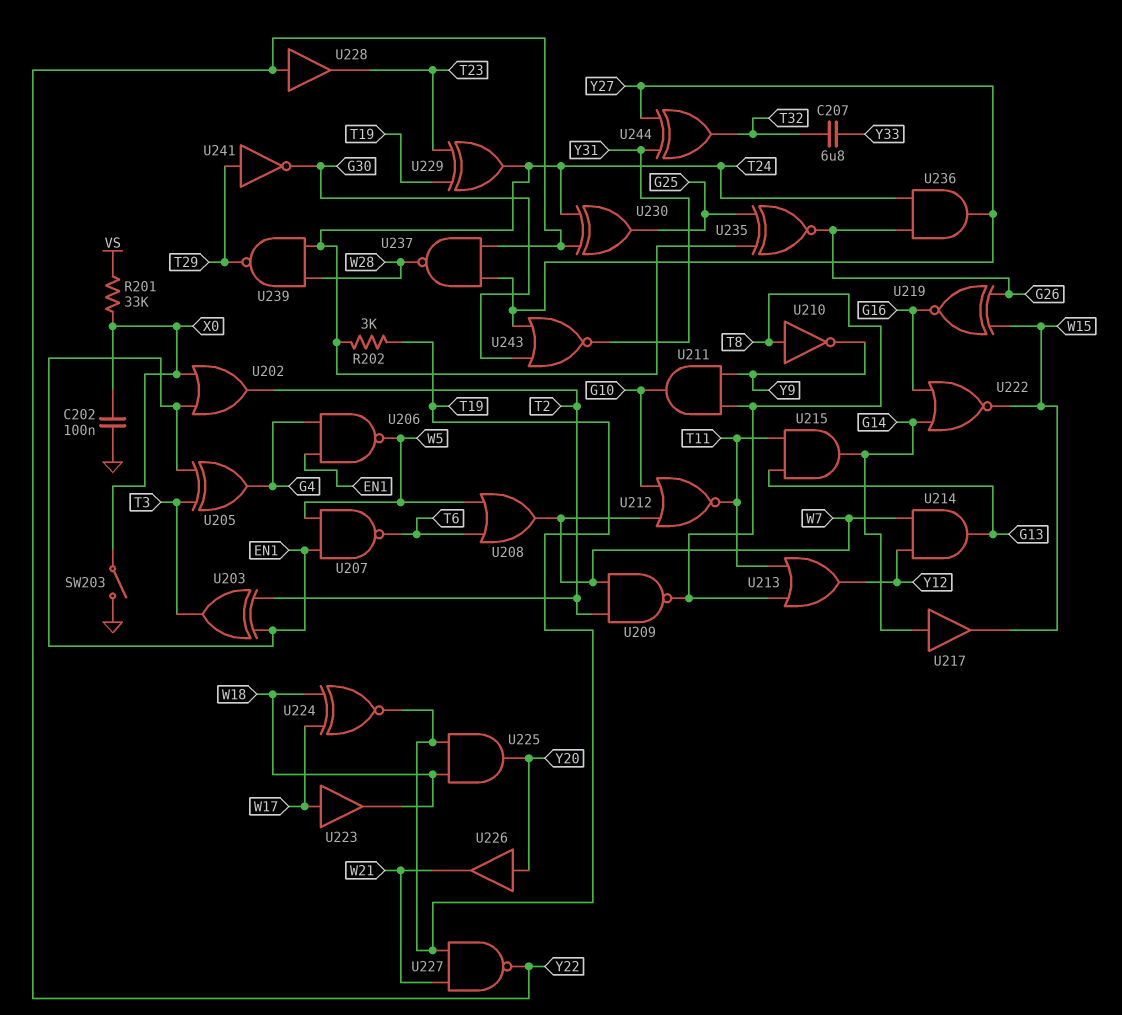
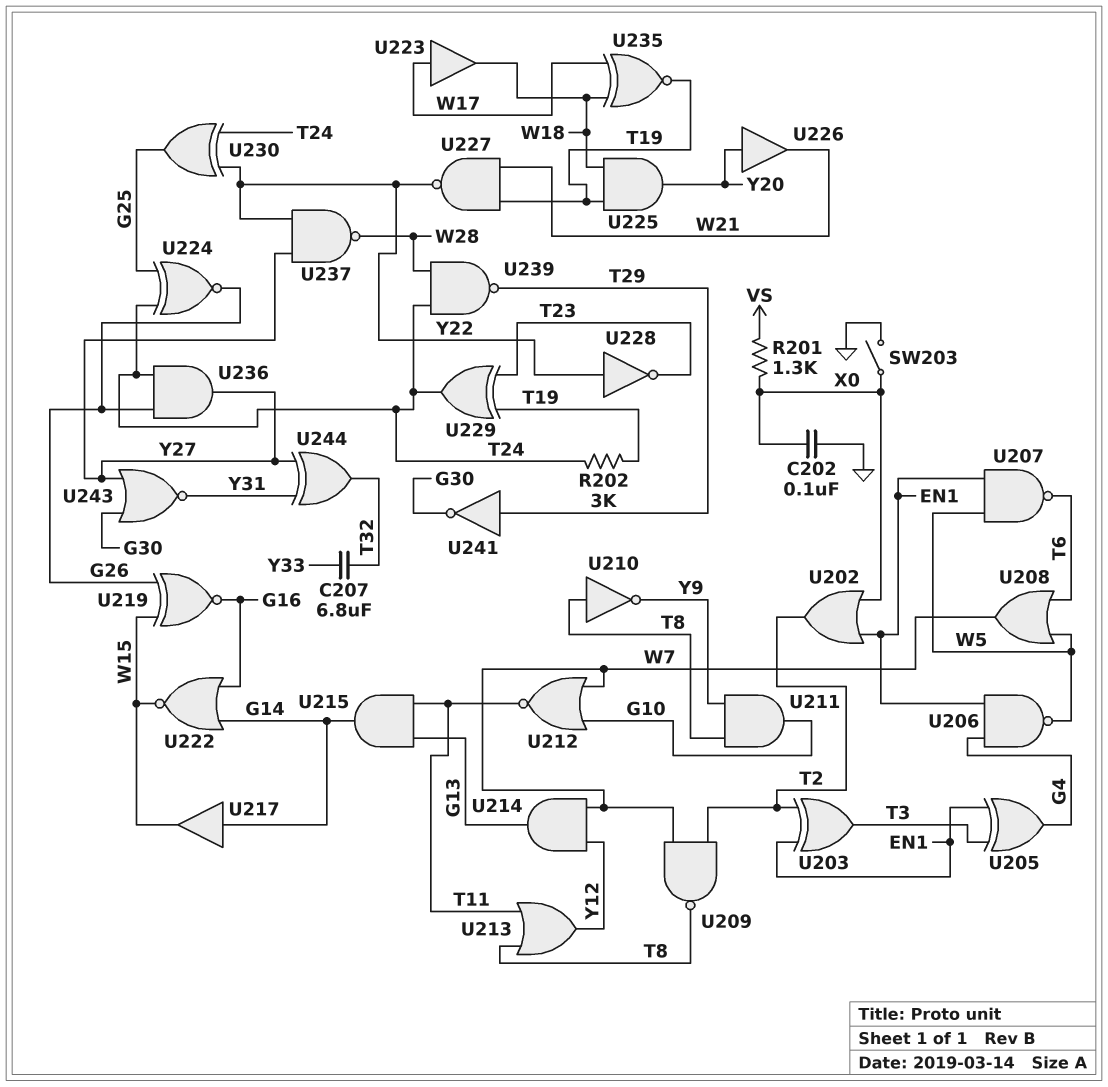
R201: 33k (VS, X0) -> 1.3k (VS, X0)
U224: XNOR (in W17, in W18, out T19) -> XNOR (in G25, in T24, out G26)
U228: buffer (in Y22, out T23) -> NOT (in Y22, out T23)
U235: XNOR (in G25, in T24, out G26) -> XNOR (in W17, in W18, out T19)

